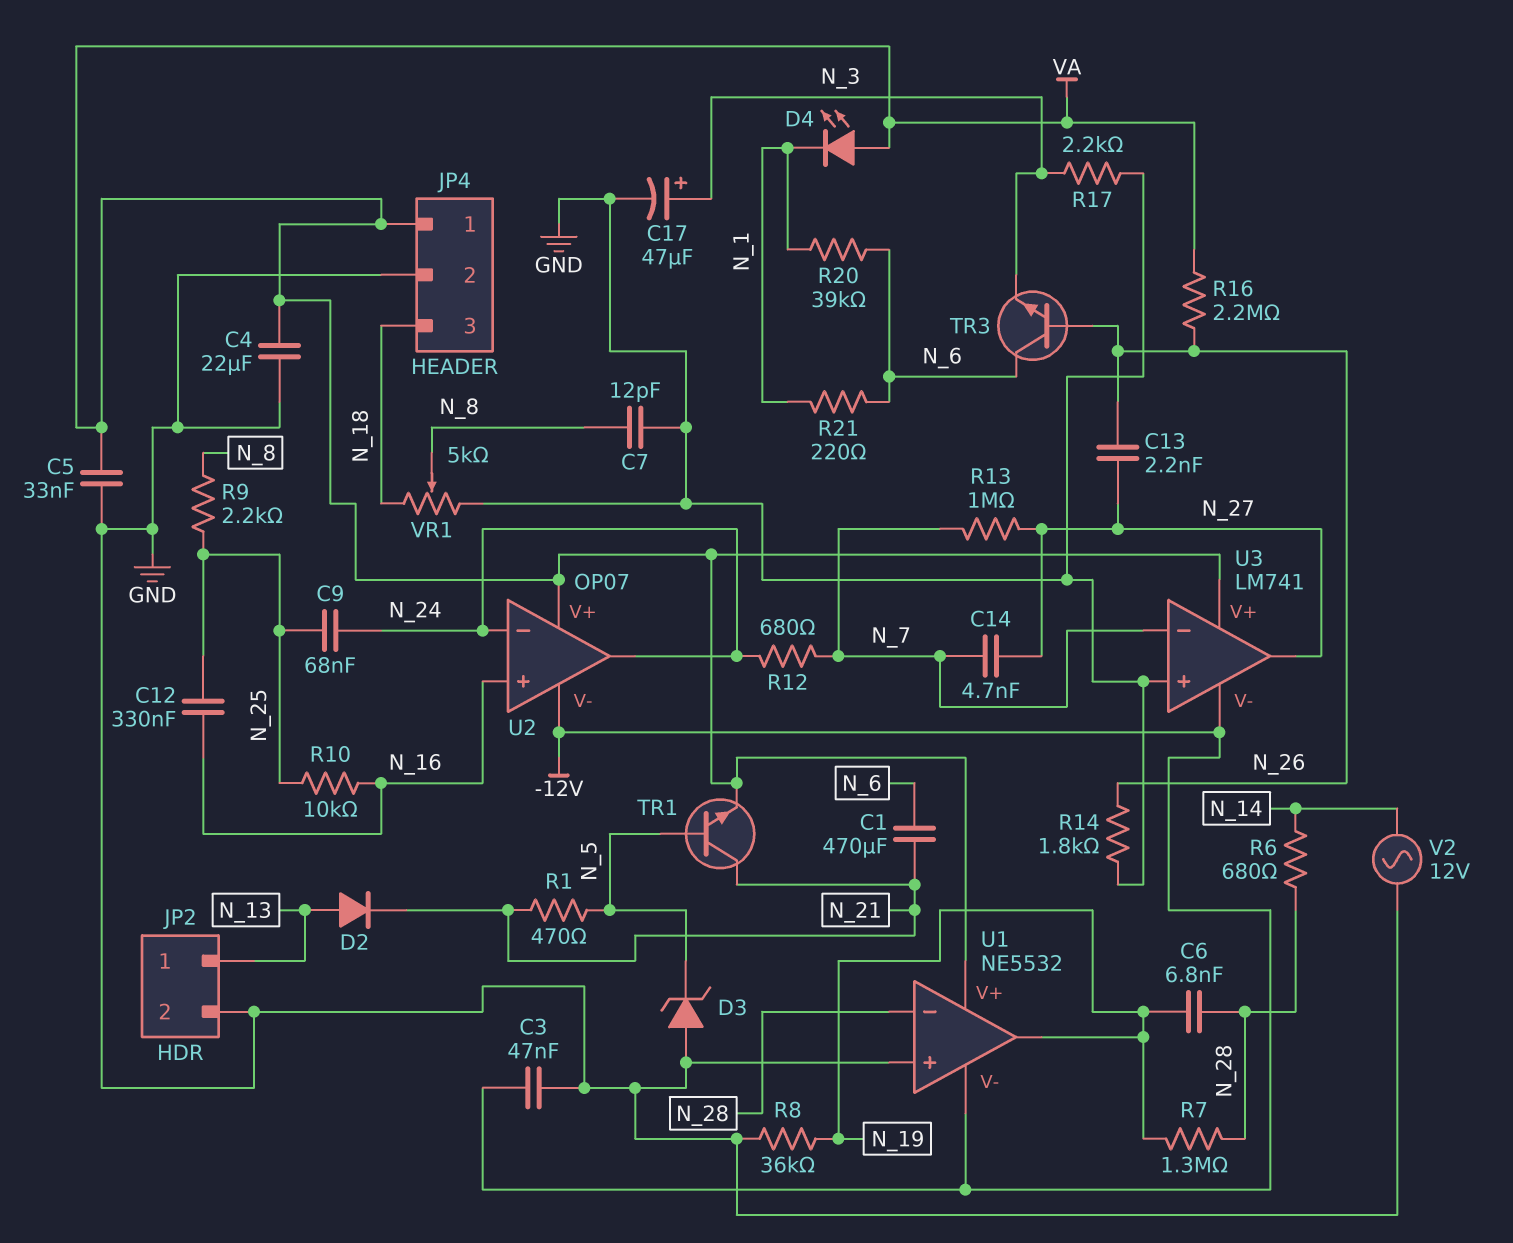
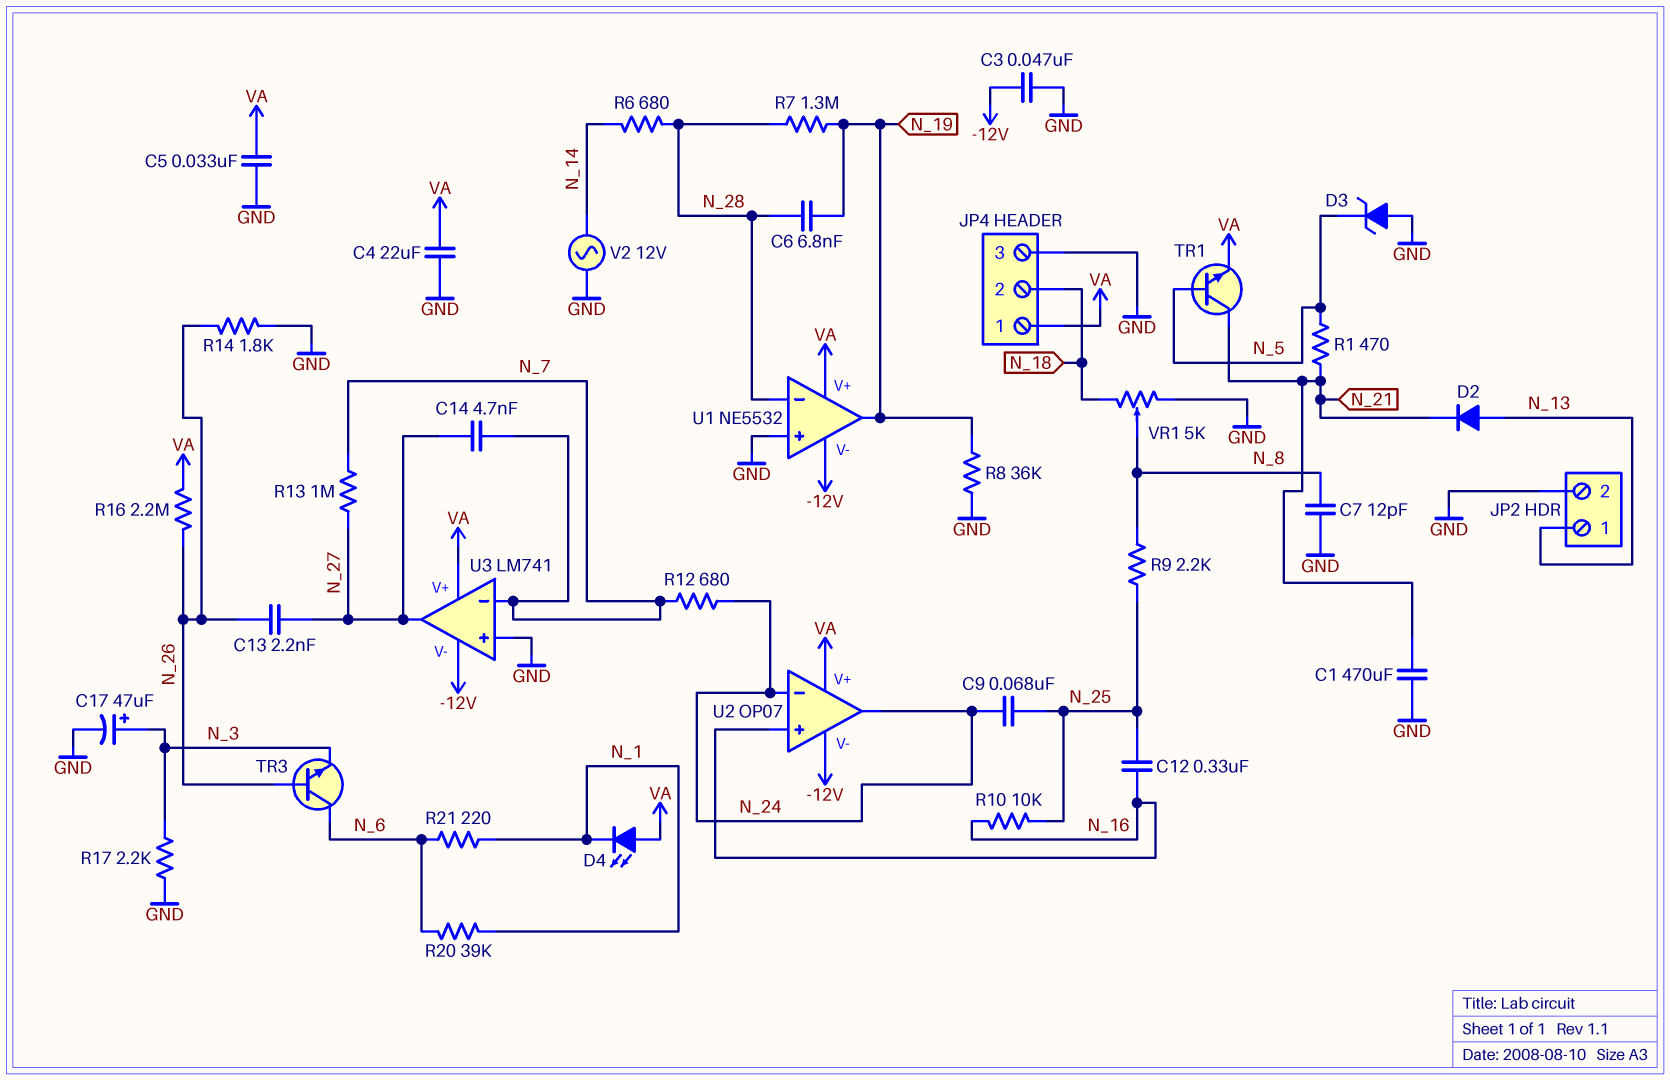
C1: 470uF (N_6, N_21) -> 470uF (GND, N_21)
JP4 pin 2: GND -> N_18
JP4 pin 3: N_18 -> GND

